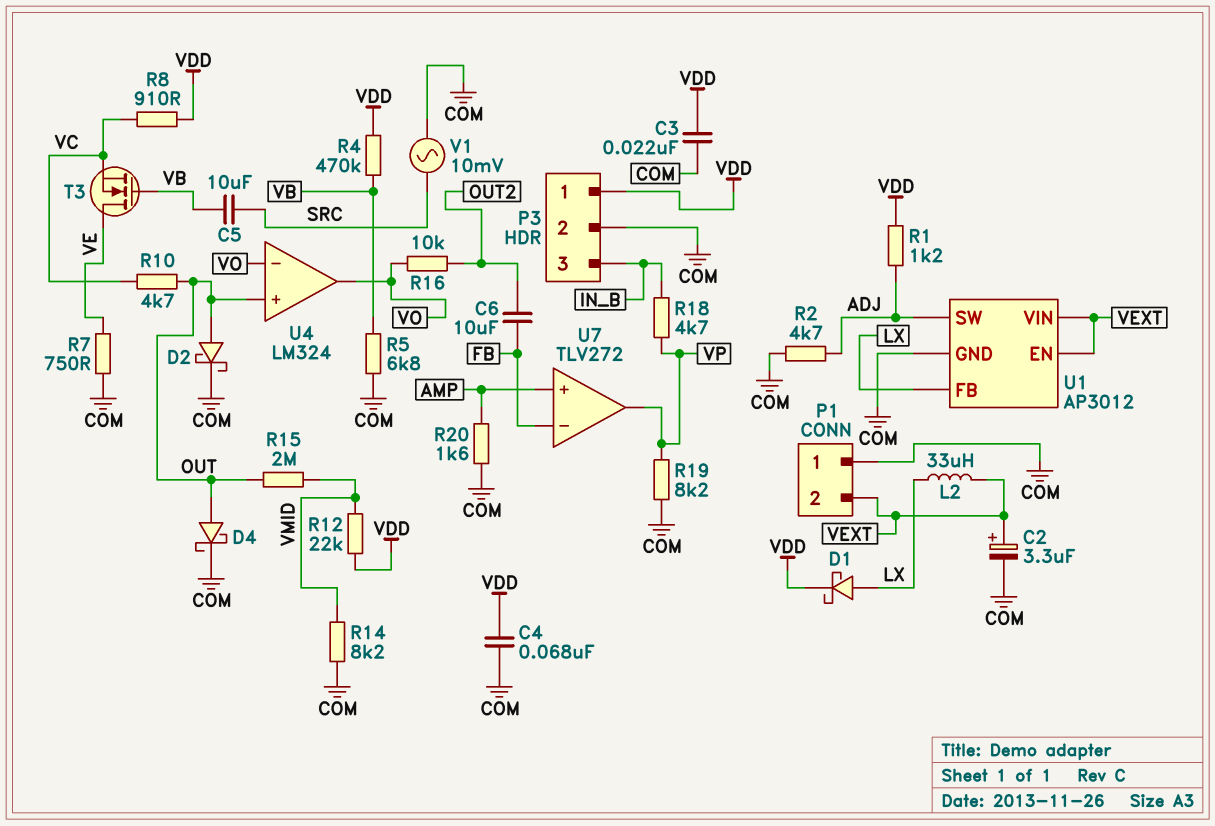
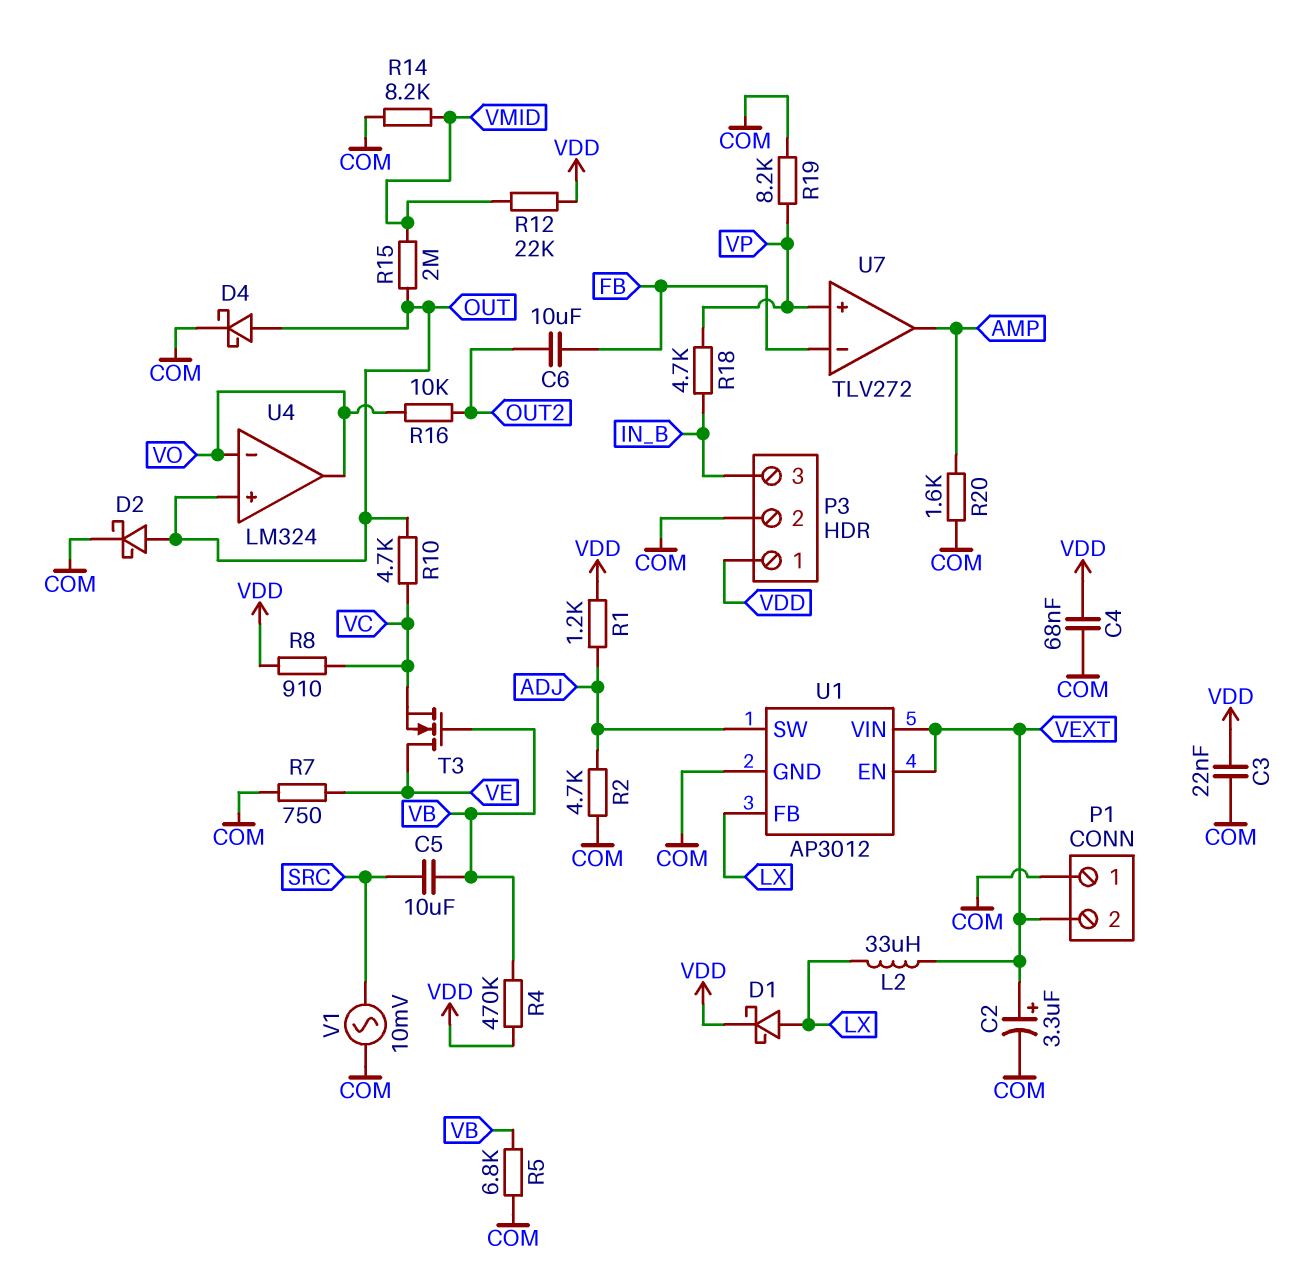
U7 pin in+: AMP -> VP
U7 pin out: VP -> AMP

